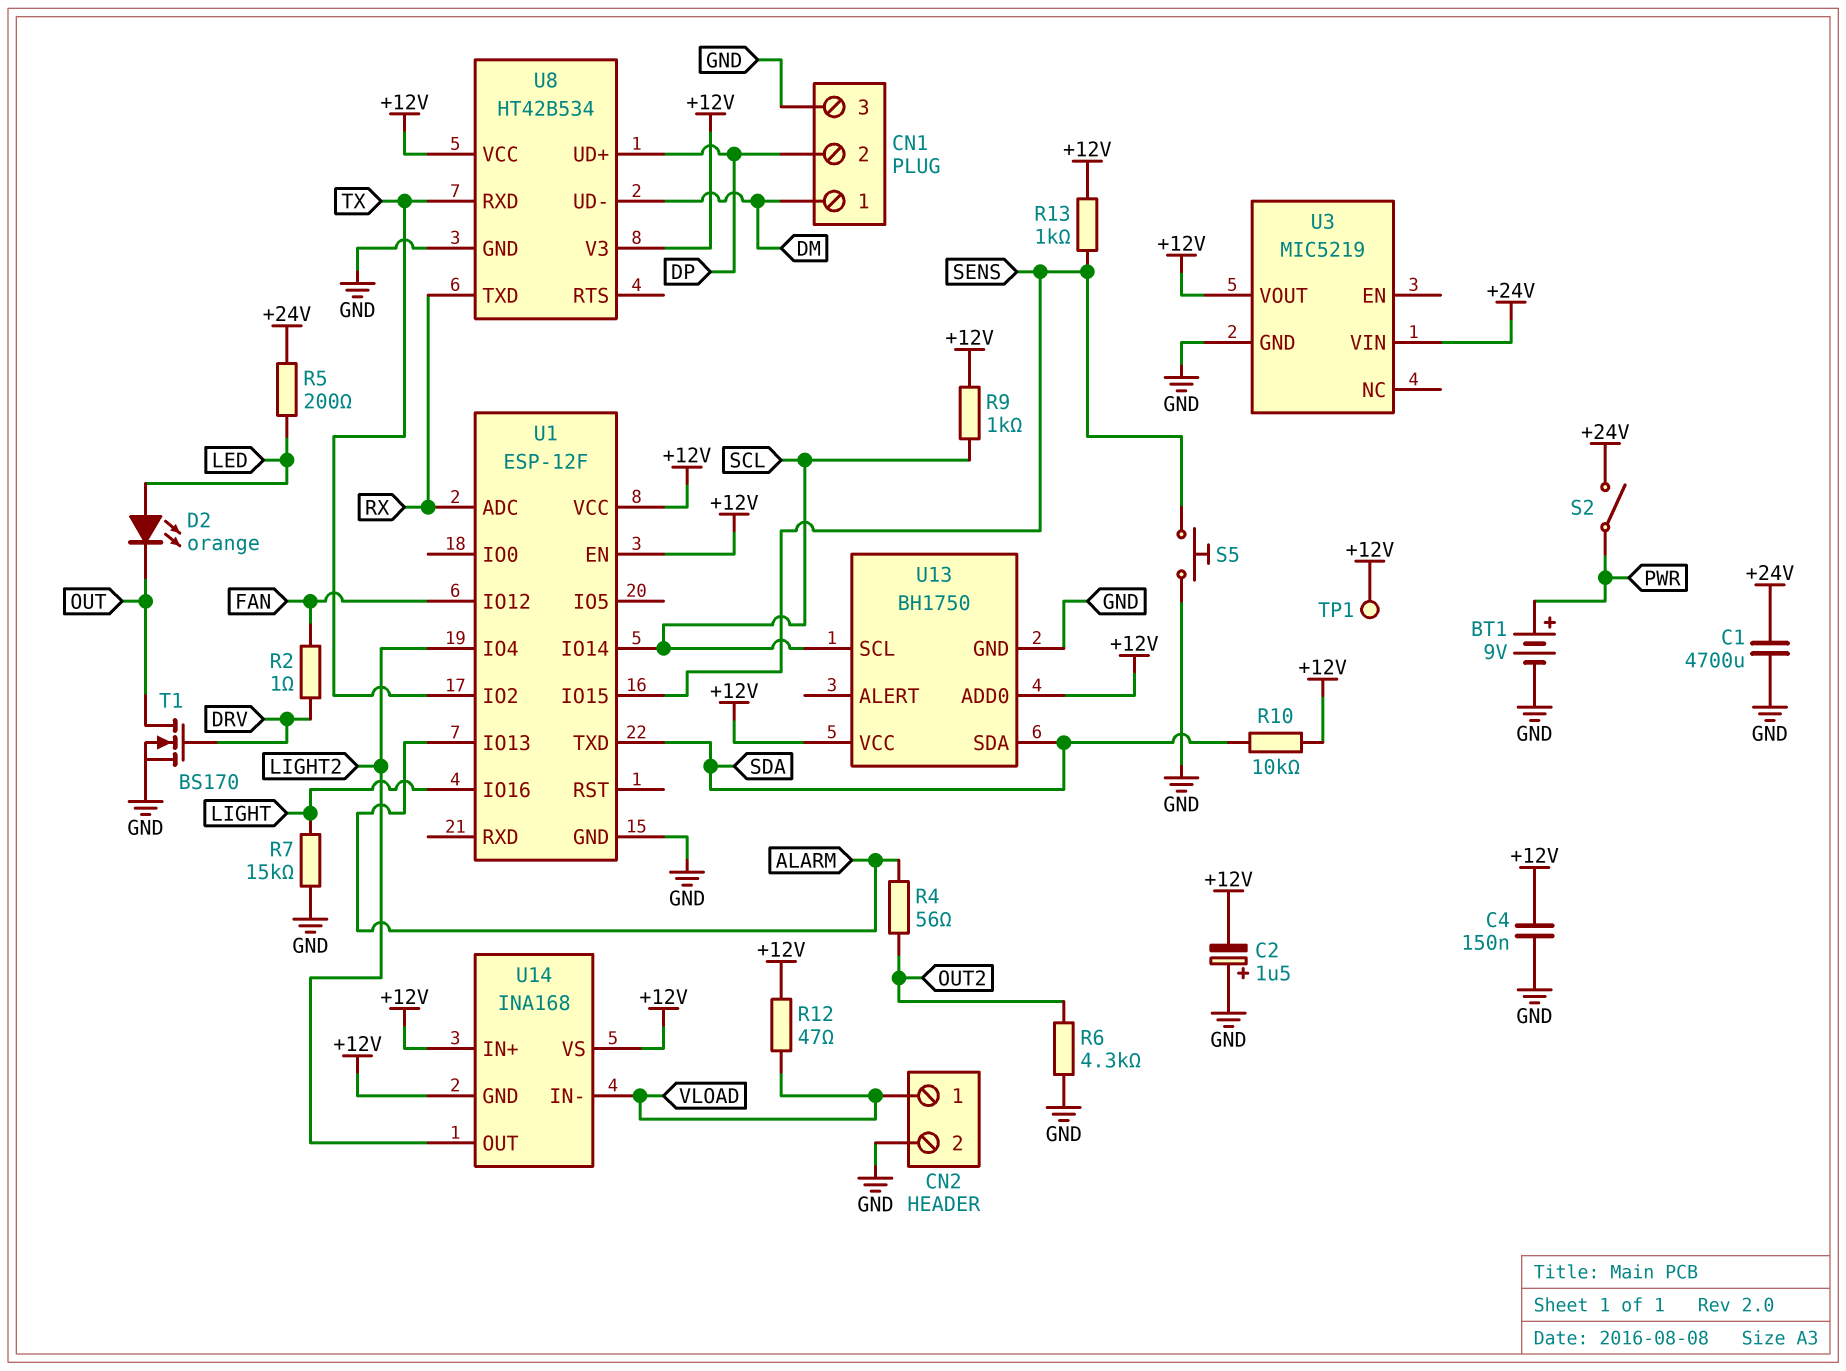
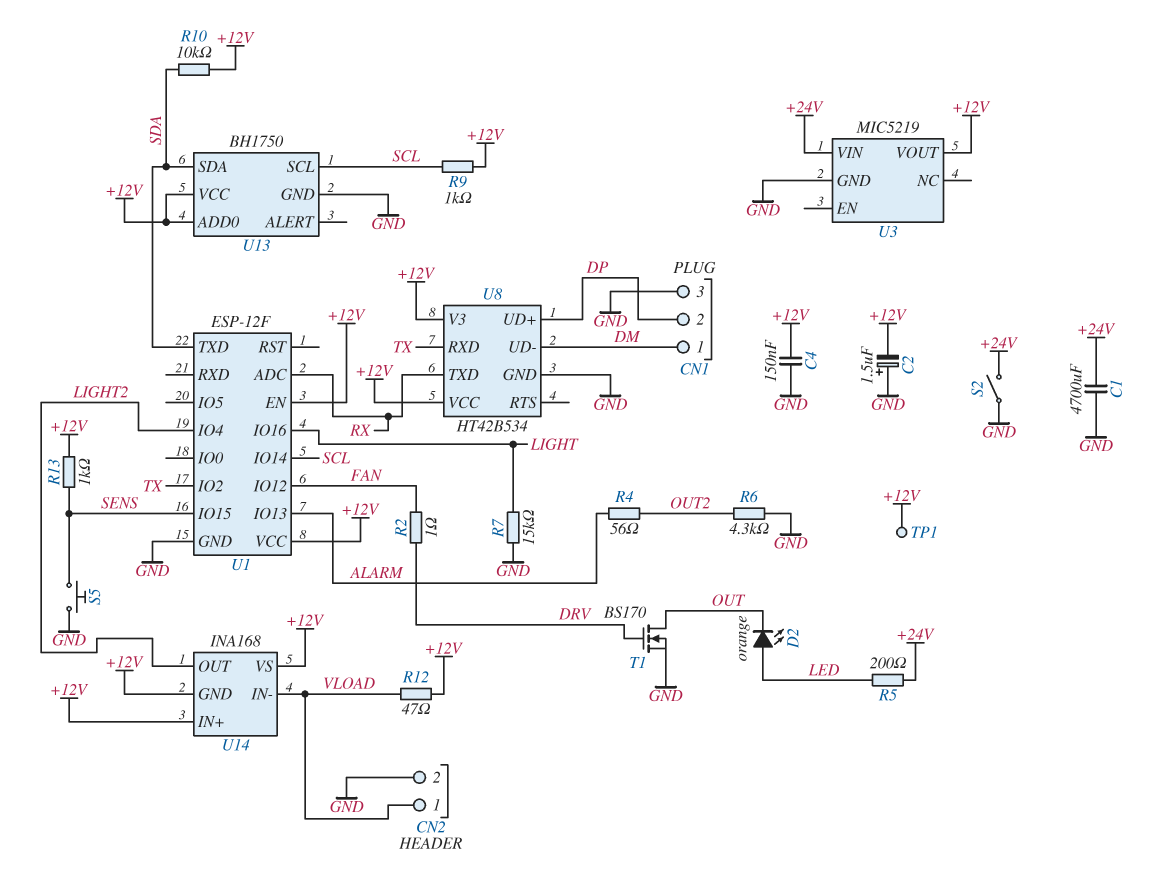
BT1: 9V (plus PWR, minus GND) -> none
S2: switch (+24V, PWR) -> switch (+24V, GND)

